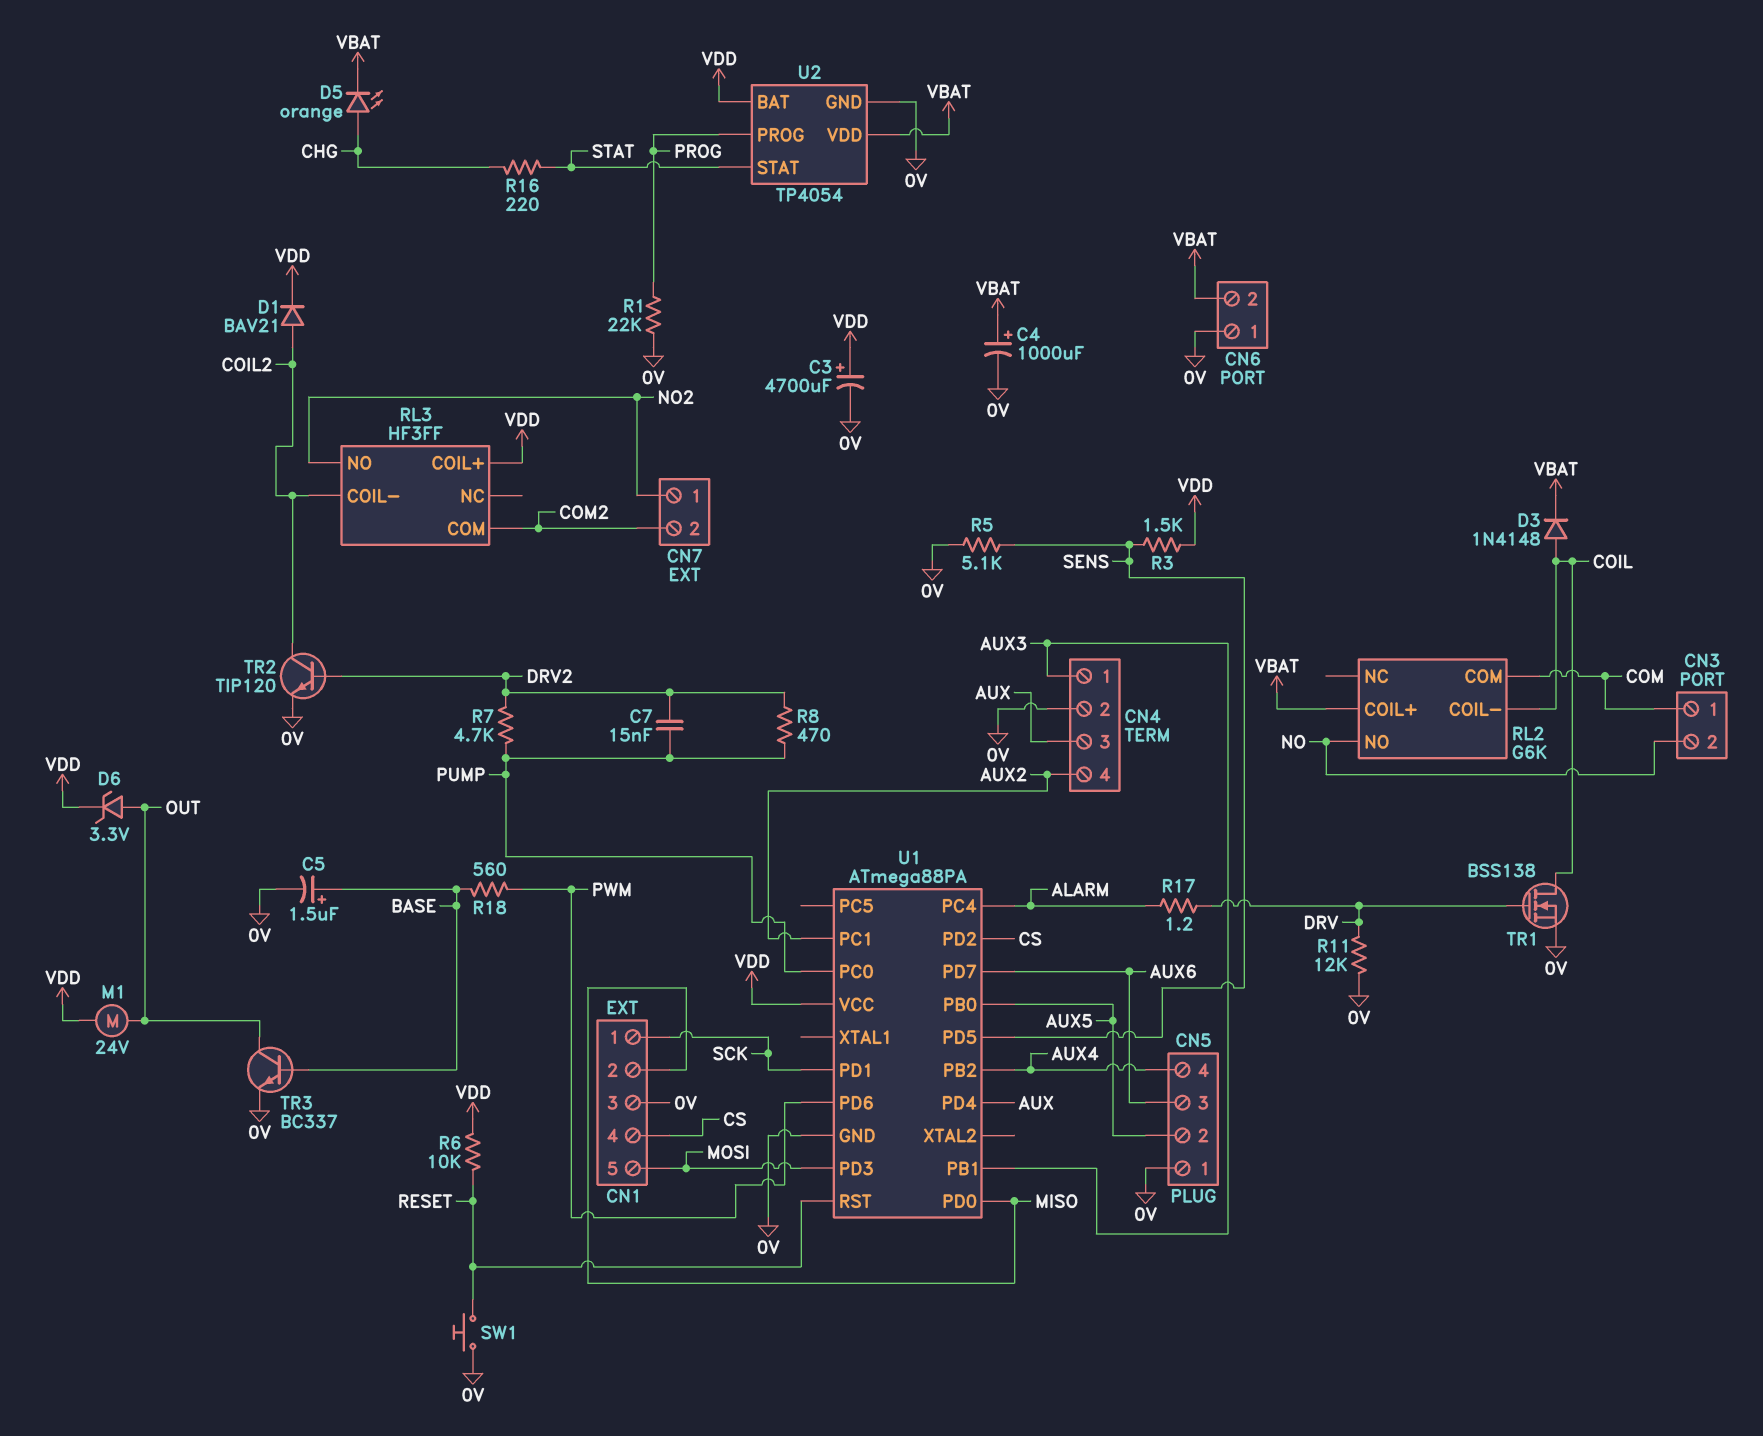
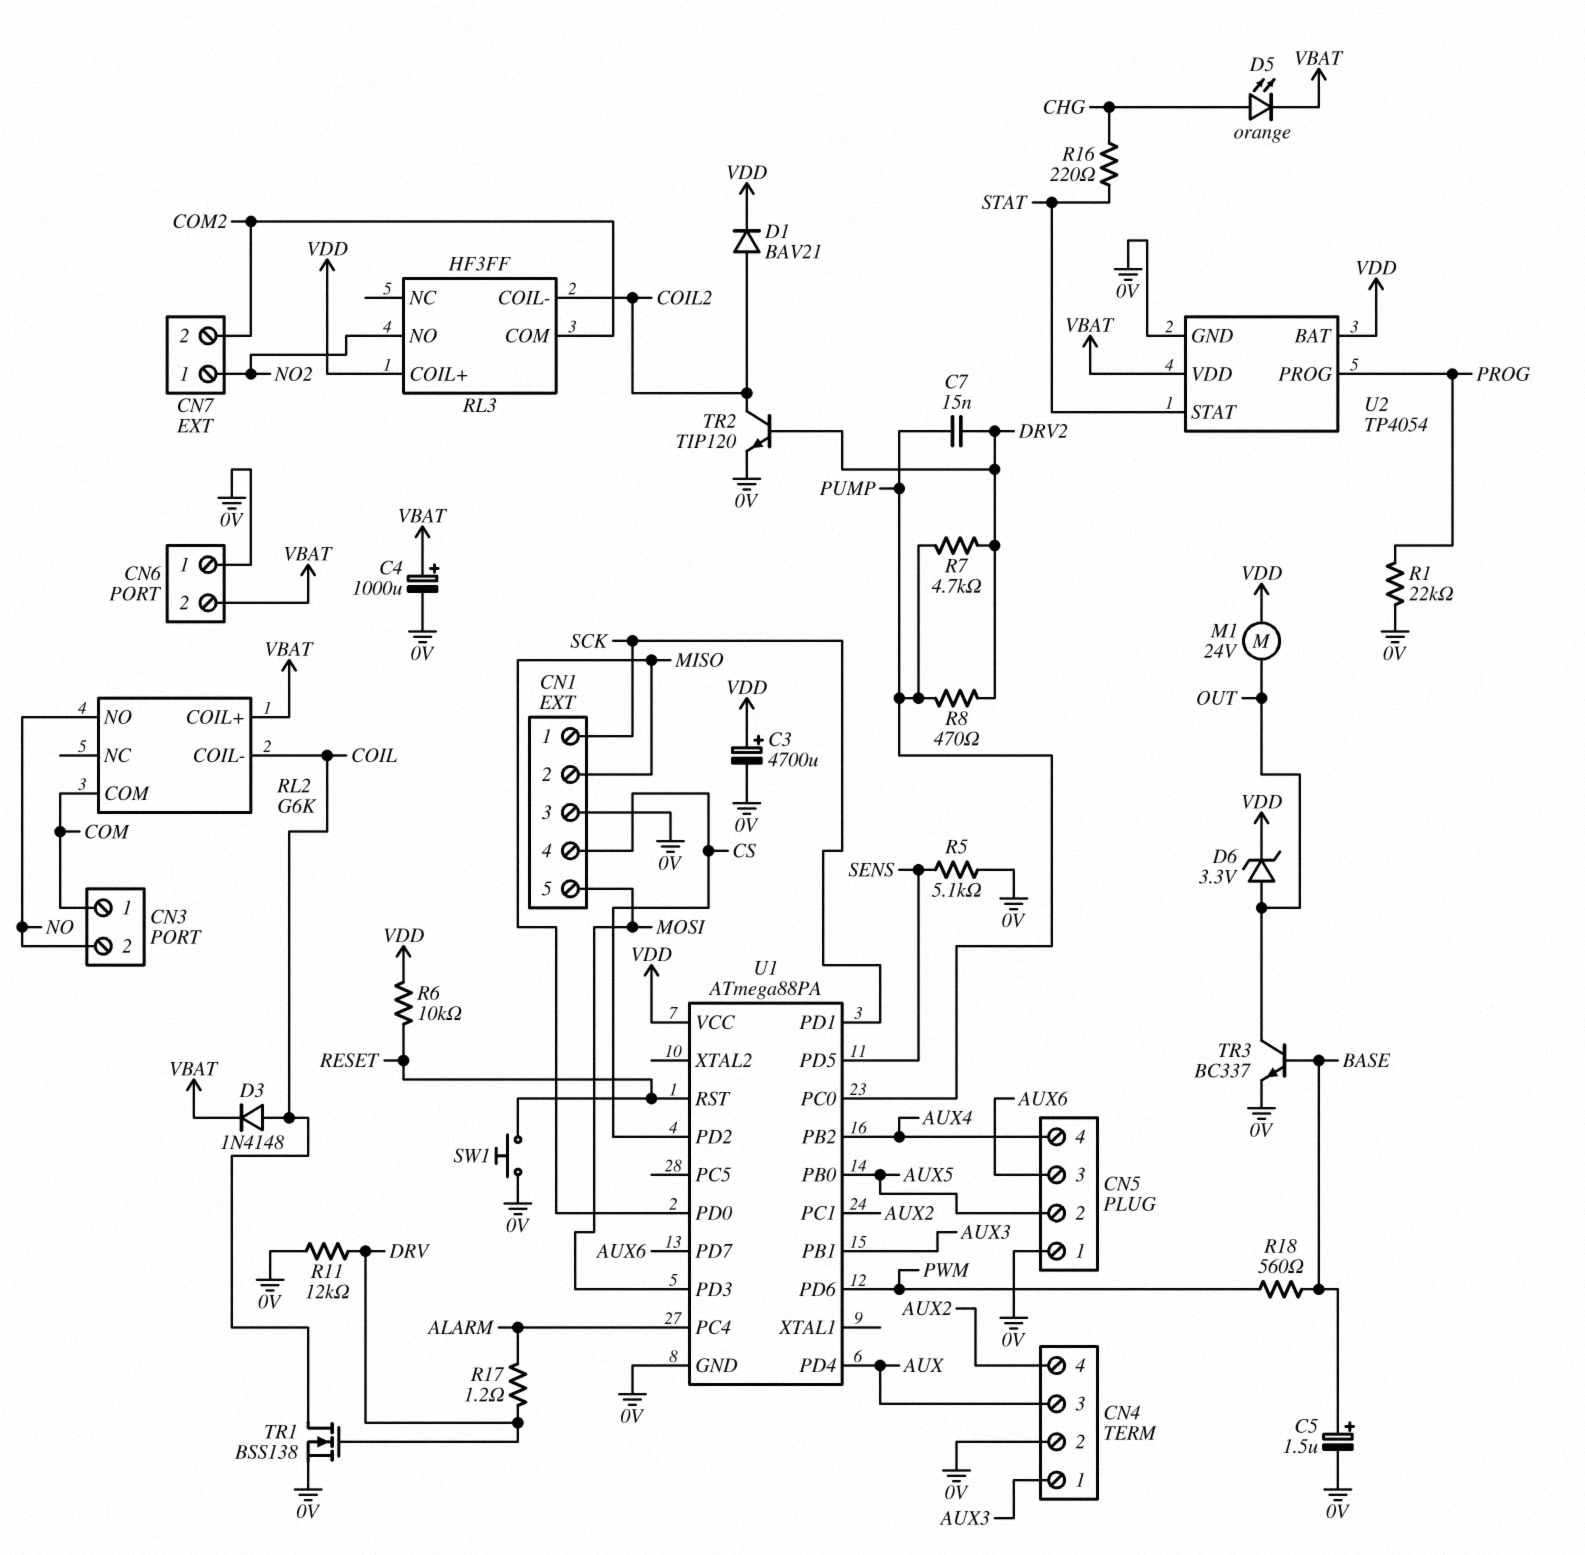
R3: 1.5k (SENS, VDD) -> none

